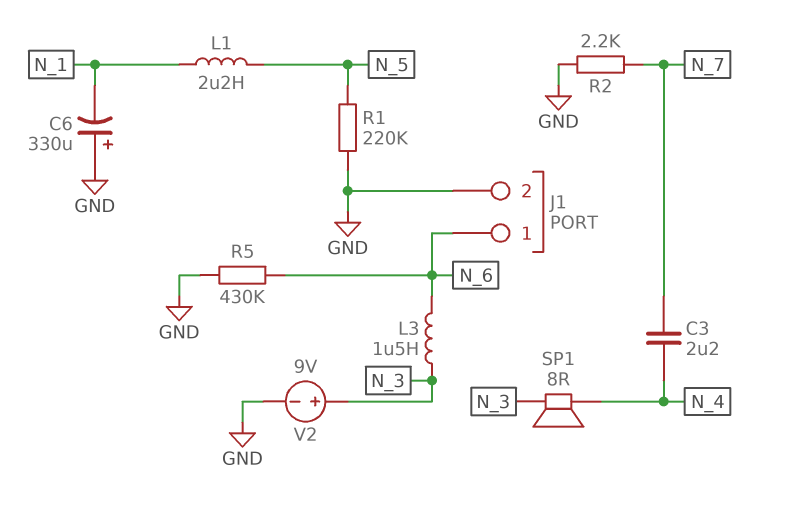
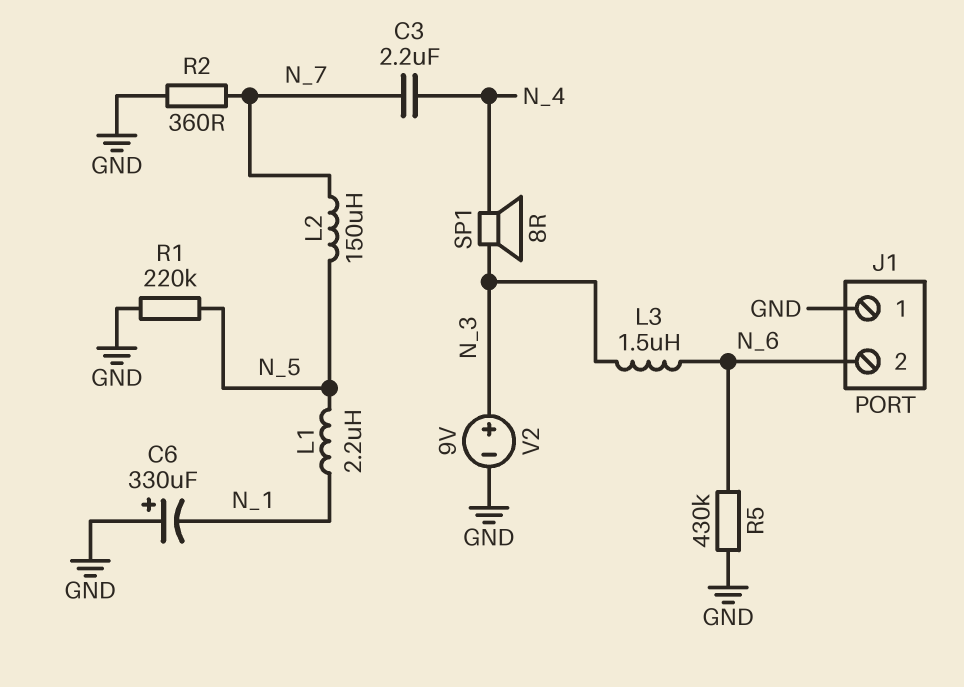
J1 pin 1: N_6 -> GND
J1 pin 2: GND -> N_6
L2: none -> 150uH (N_5, N_7)
R2: 2.2k (GND, N_7) -> 360 (GND, N_7)

